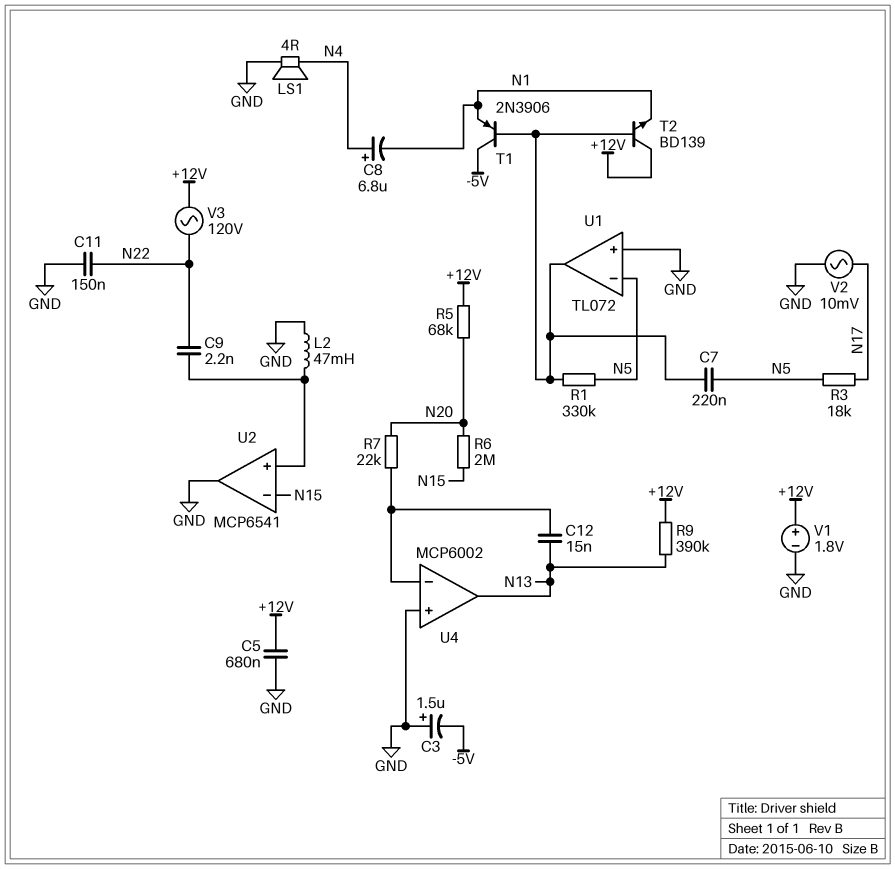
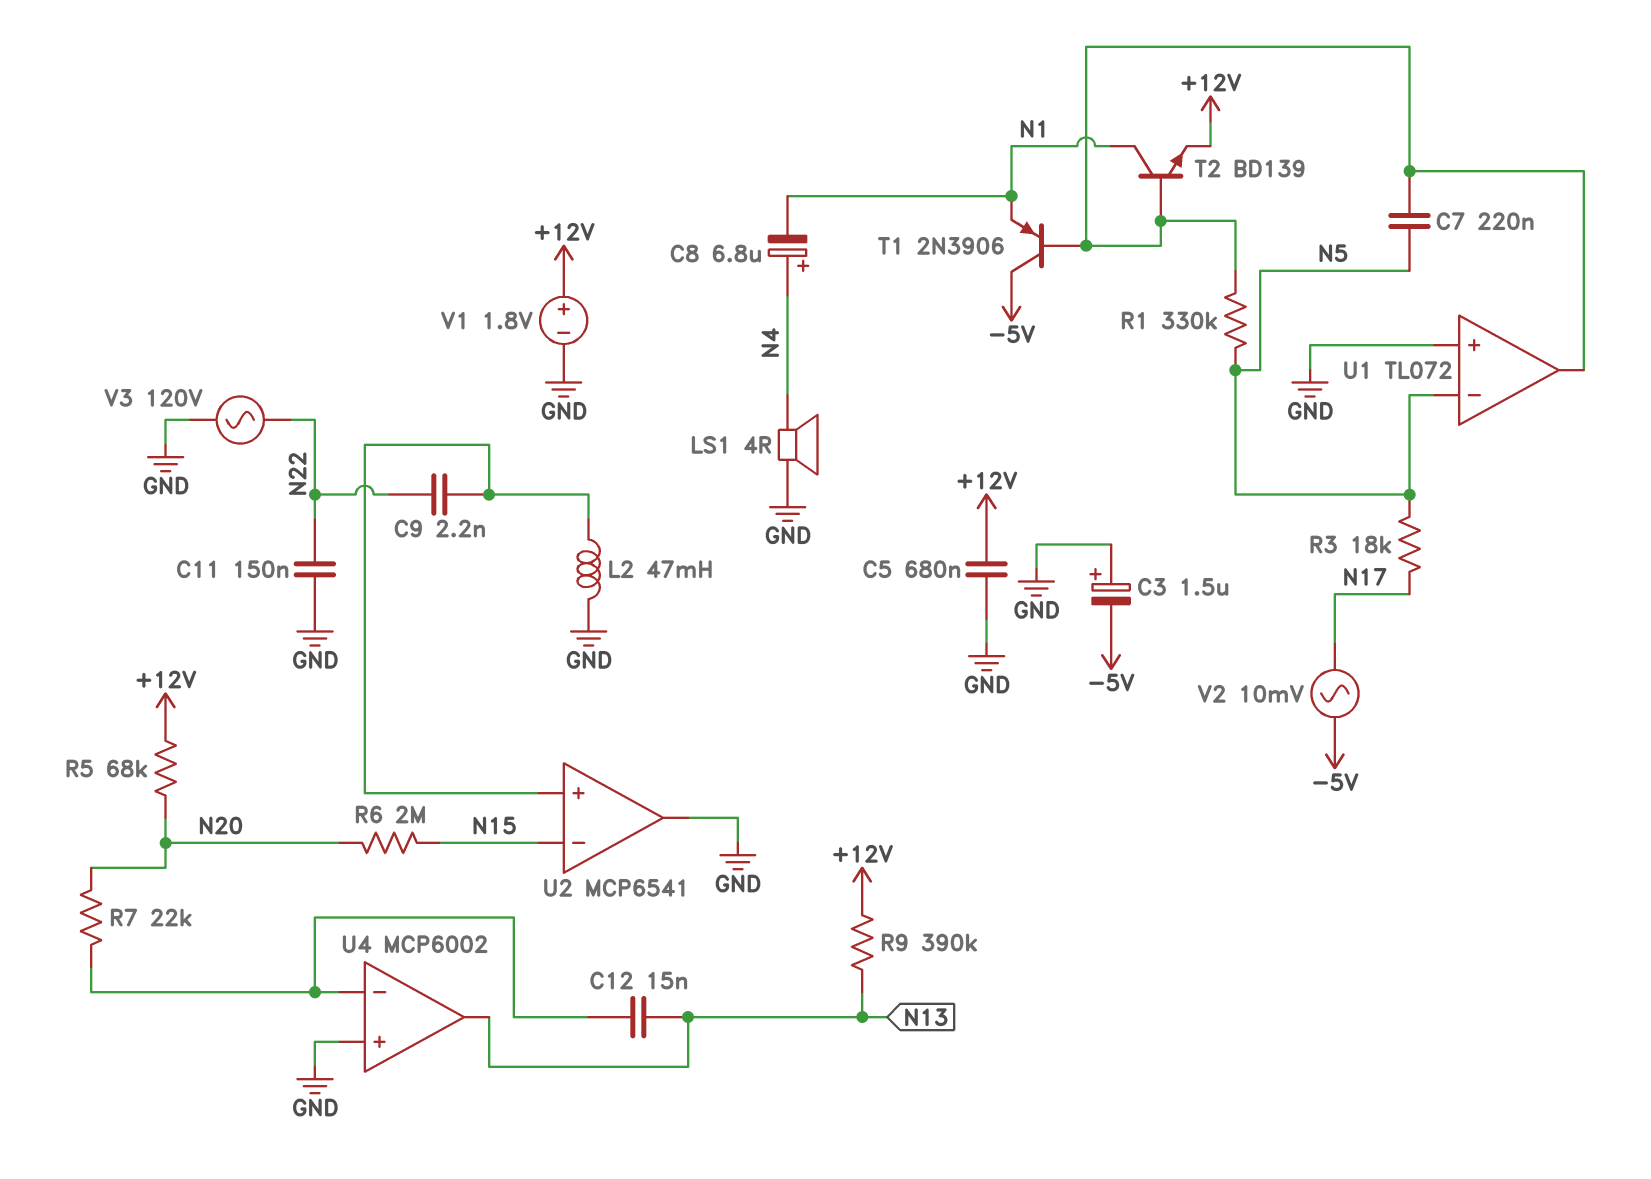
T2: NPN BD139 (B U1/out, C +12V, E N1) -> NPN BD139 (B U1/out, C N1, E +12V)
V2: AC 10mV (GND, N17) -> AC 10mV (-5V, N17)
V3: AC 120V (+12V, N22) -> AC 120V (GND, N22)

